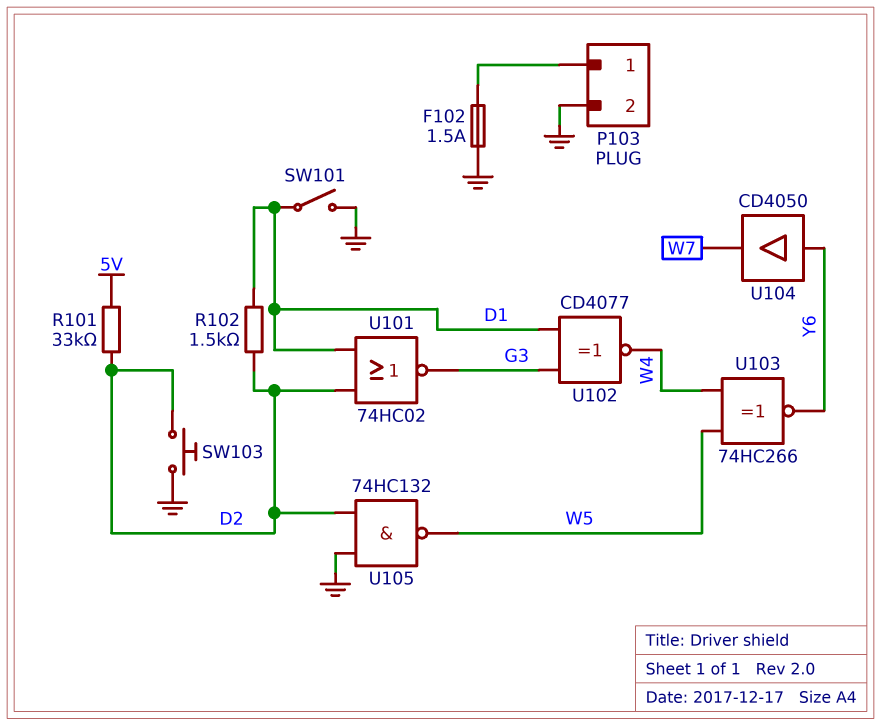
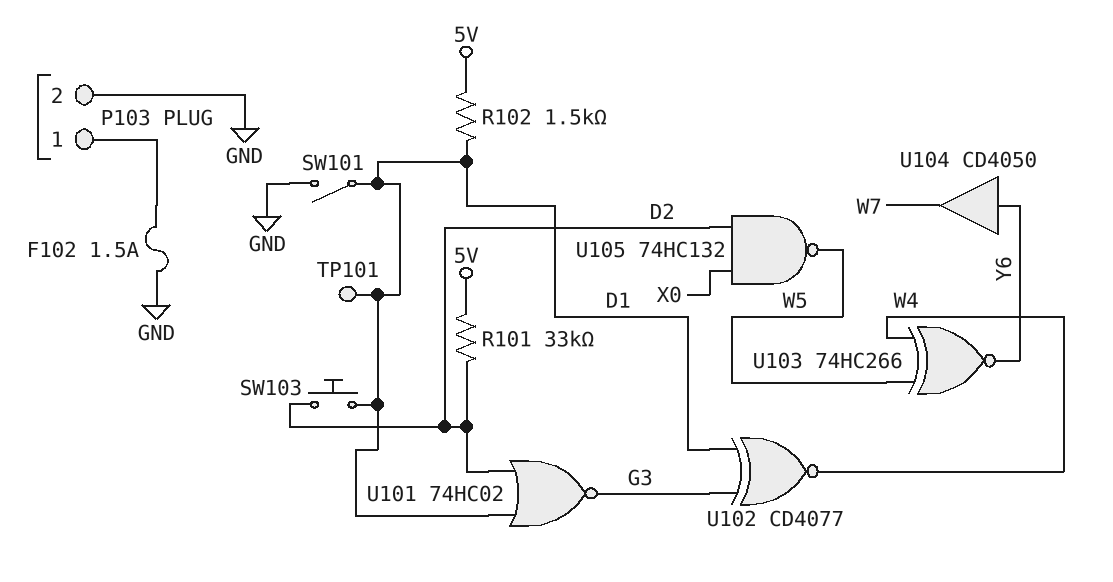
R102: 1.5k (D1, D2) -> 1.5k (5V, D1)
SW103: button (D2, GND) -> button (D1, D2)
TP101: none -> test point (D1)
U105: NAND 74HC132 (in D2, in GND, out W5) -> NAND 74HC132 (in D2, in X0, out W5)

